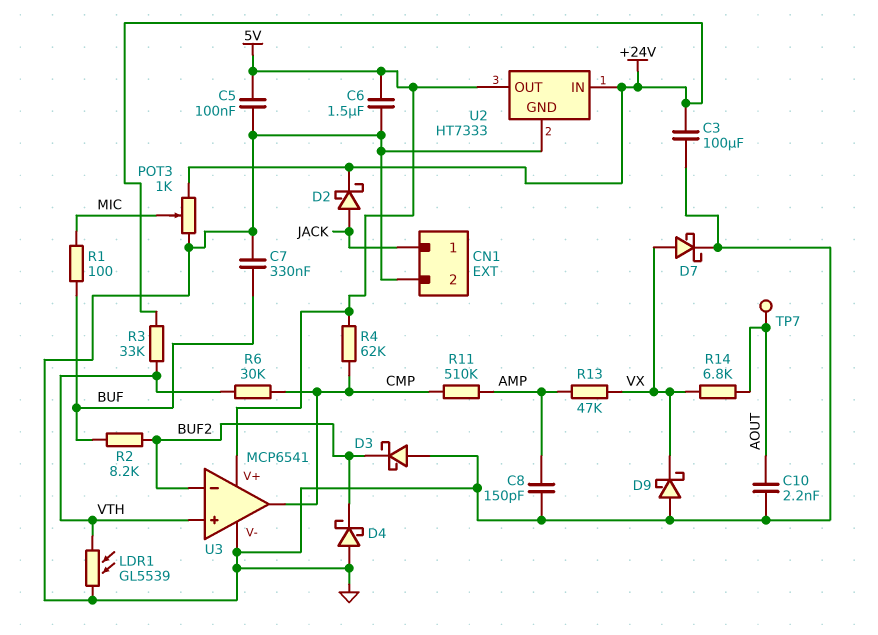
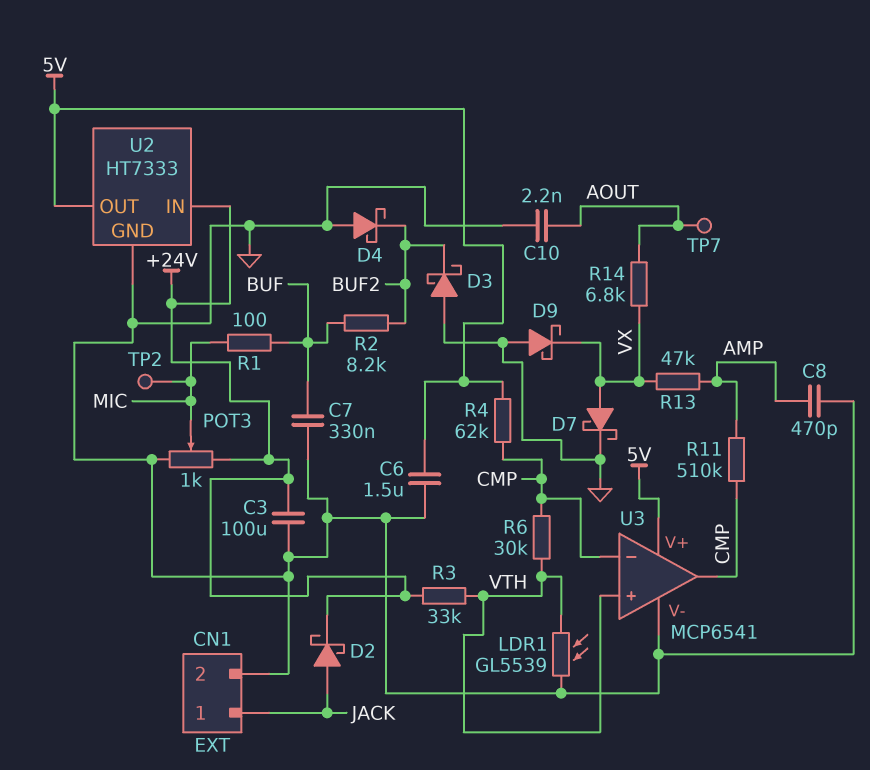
C5: 100nF (5V, GND) -> none
C8: 150pF (AMP, GND) -> 470pF (AMP, GND)
TP2: none -> test point (MIC)
U3 pin in-: BUF2 -> CMP

